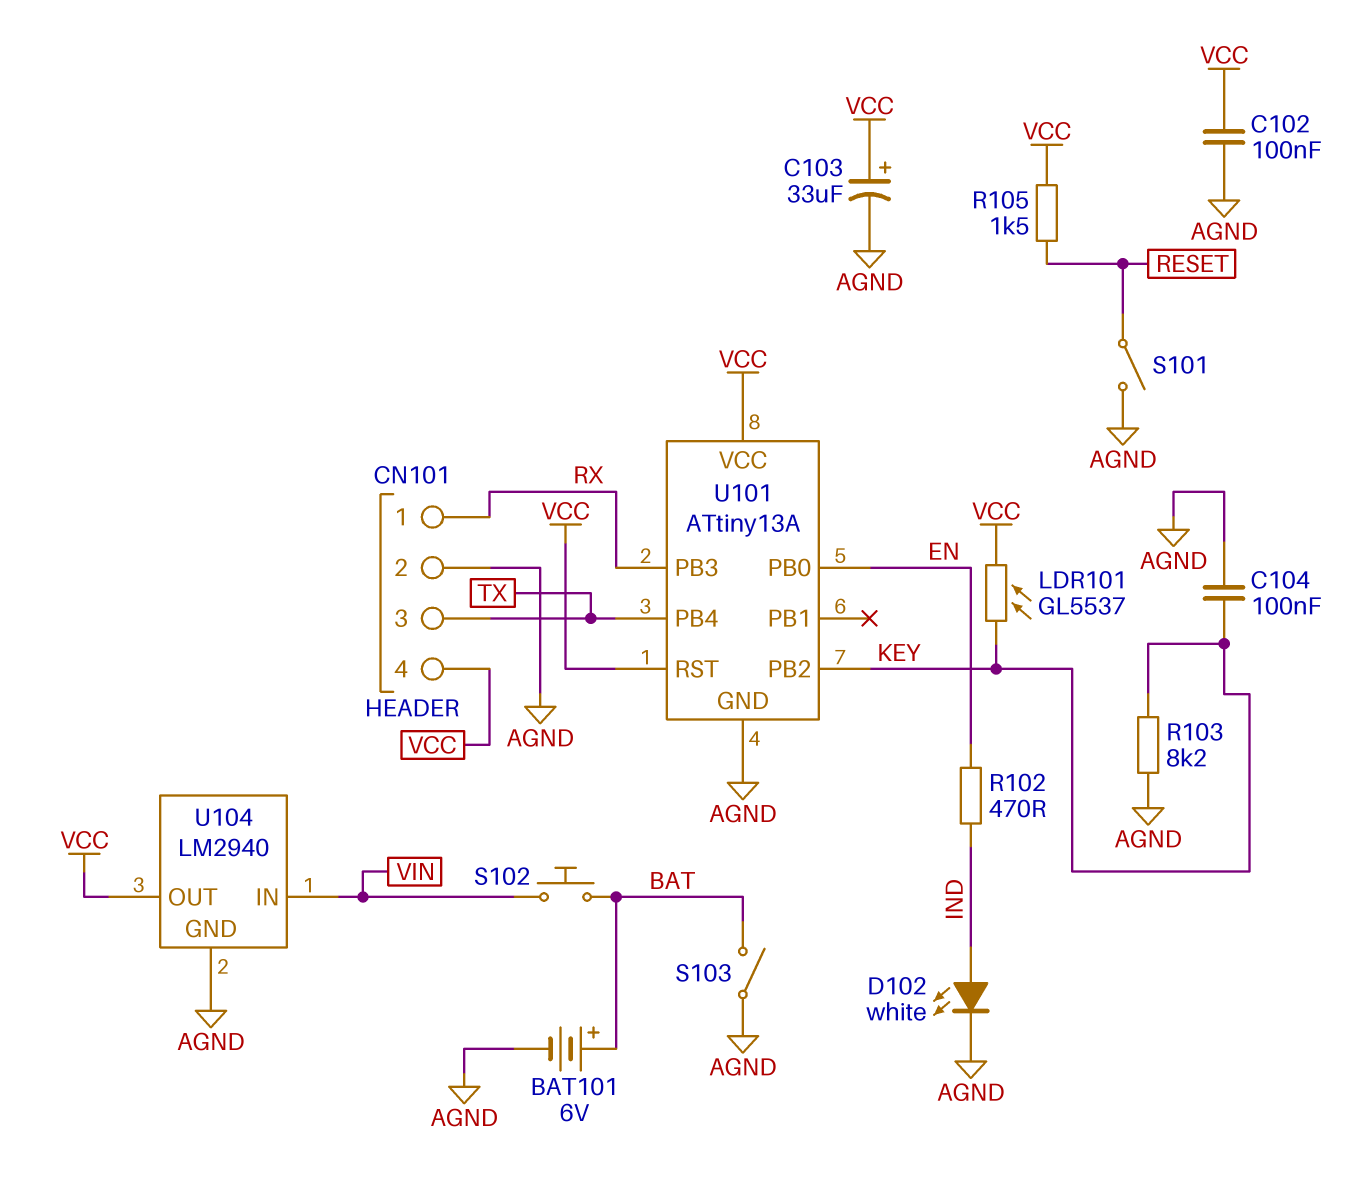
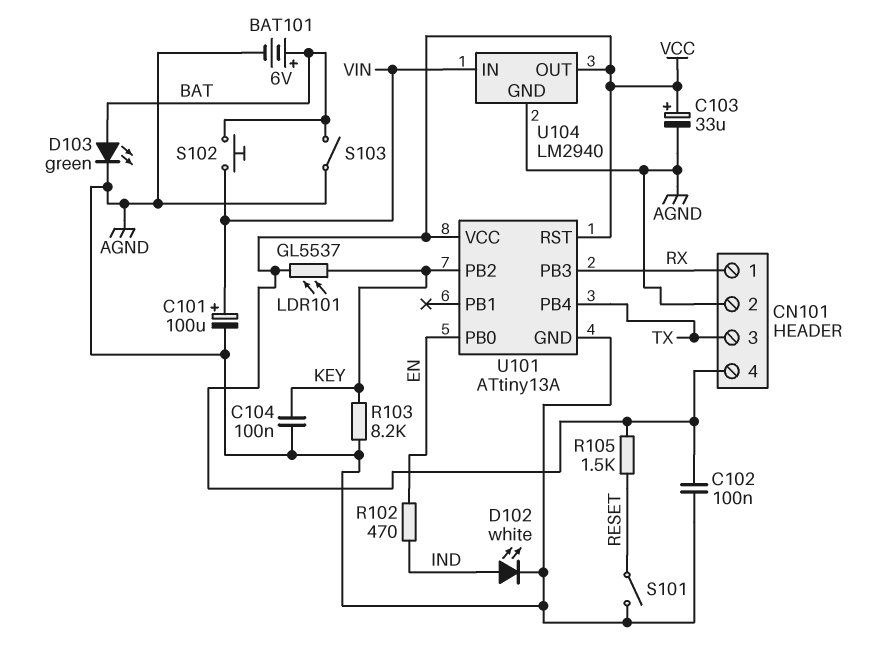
C101: none -> 100uF (plus VIN, minus AGND)
D103: none -> LED green (A BAT, K AGND)

